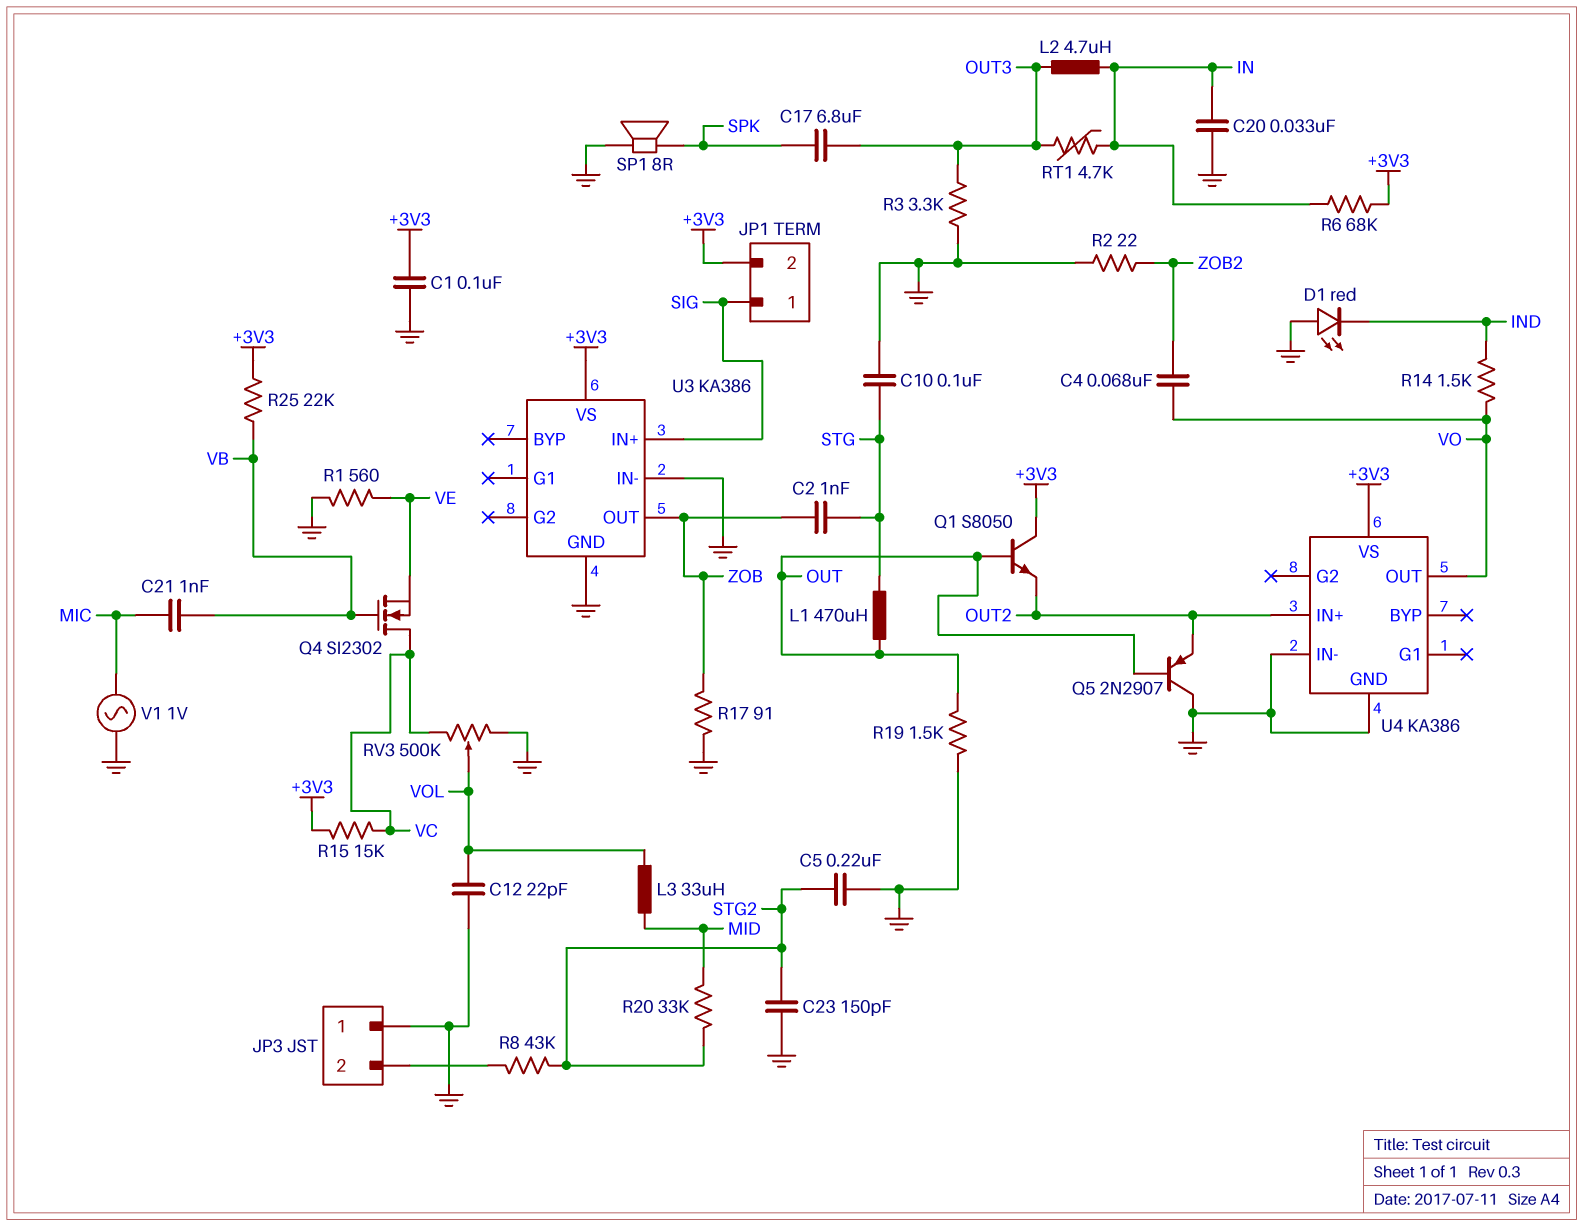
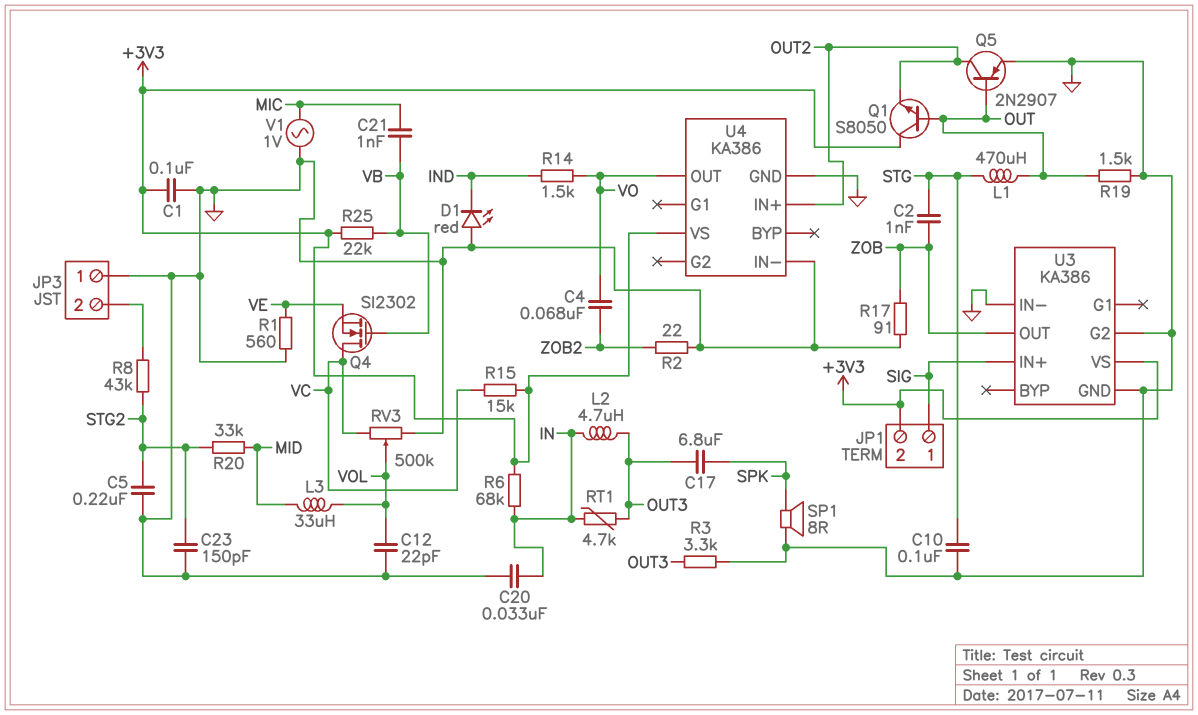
Q5: PNP 2N2907 (B OUT, C GND, E OUT2) -> PNP 2N2907 (B OUT, C OUT2, E GND)
U3 pin G2: none -> GND

